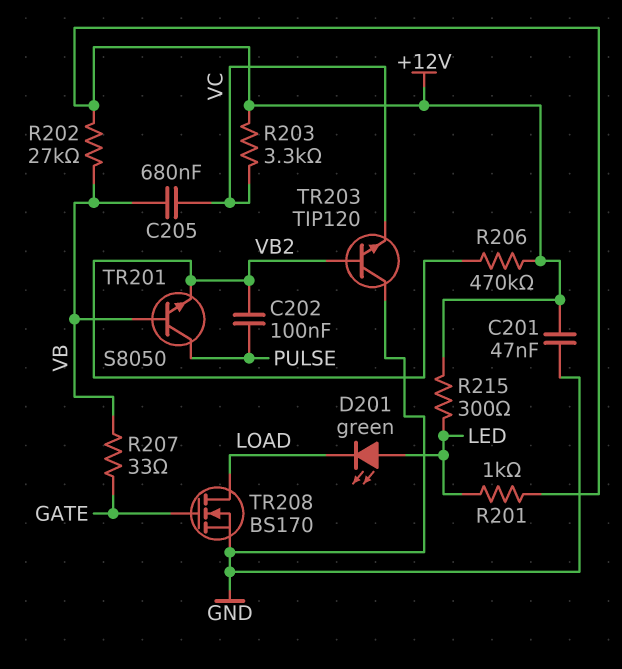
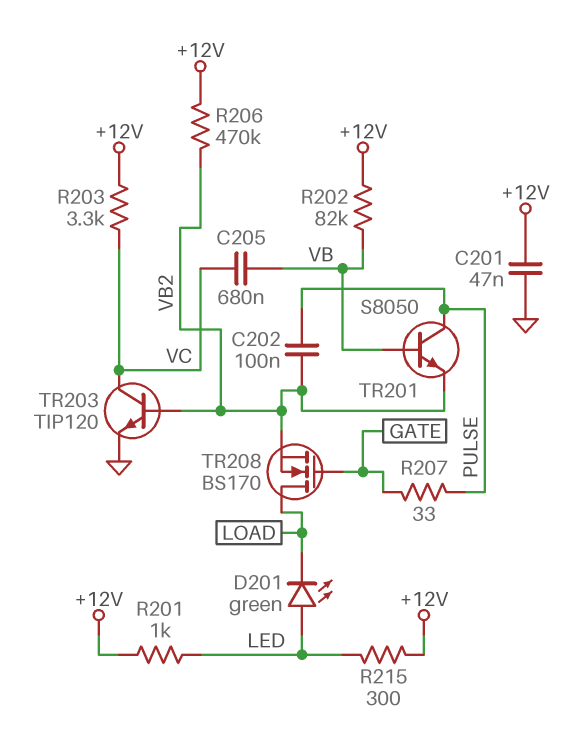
R202: 27k (+12V, VB) -> 82k (+12V, VB)
R207: 33 (GATE, VB) -> 33 (GATE, PULSE)
TR203: NPN TIP120 (B VB2, C GND, E VC) -> NPN TIP120 (B VB2, C VC, E GND)
TR208: NMOS BS170 (G GATE, D LOAD, S GND) -> NMOS BS170 (G GATE, D LOAD, S VB2)

